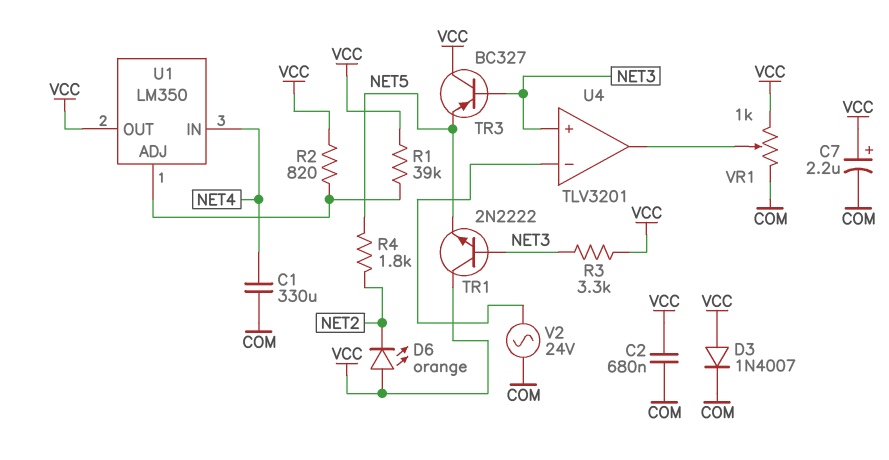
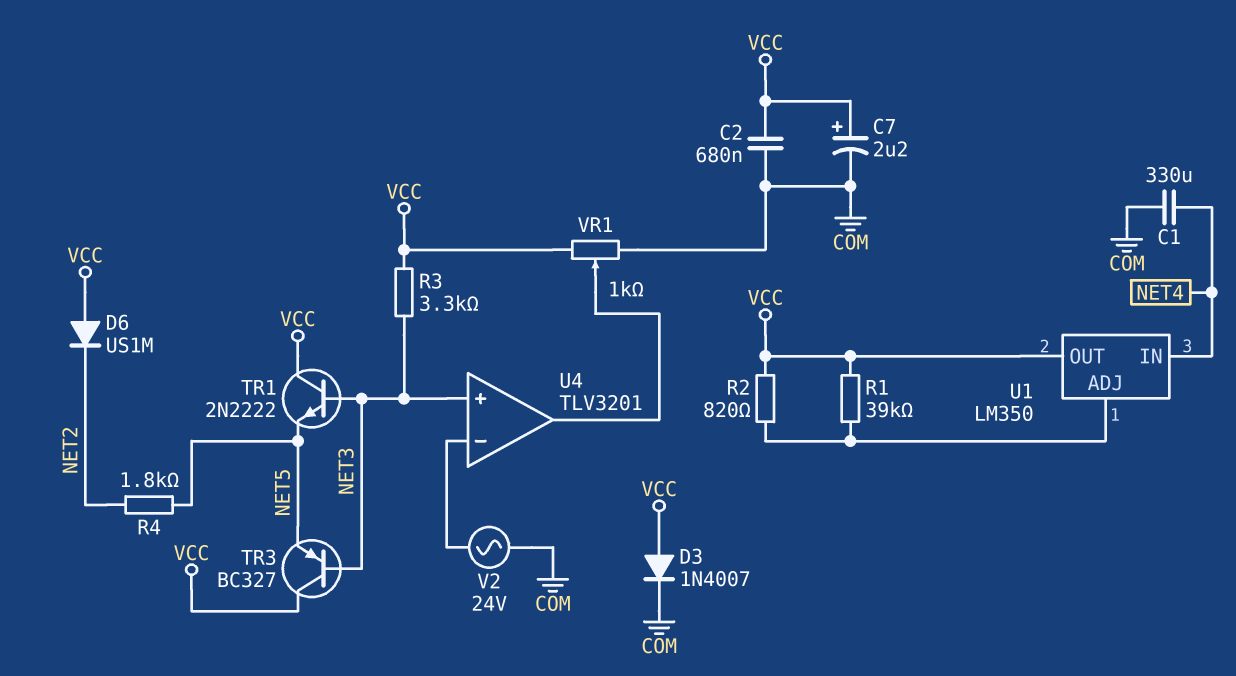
D6: LED orange (A VCC, K NET2) -> diode US1M (A VCC, K NET2)

